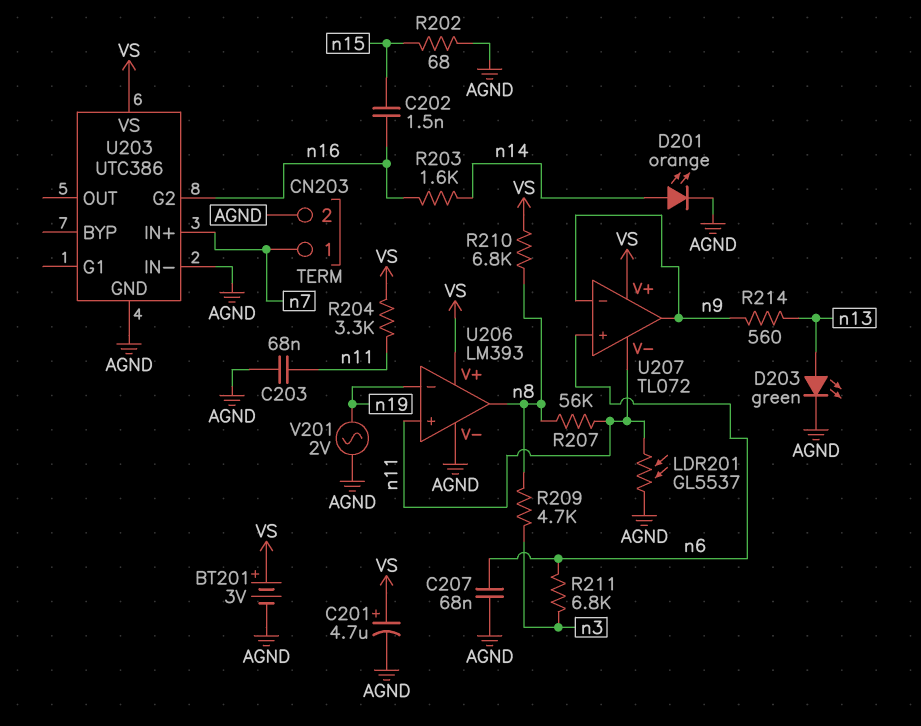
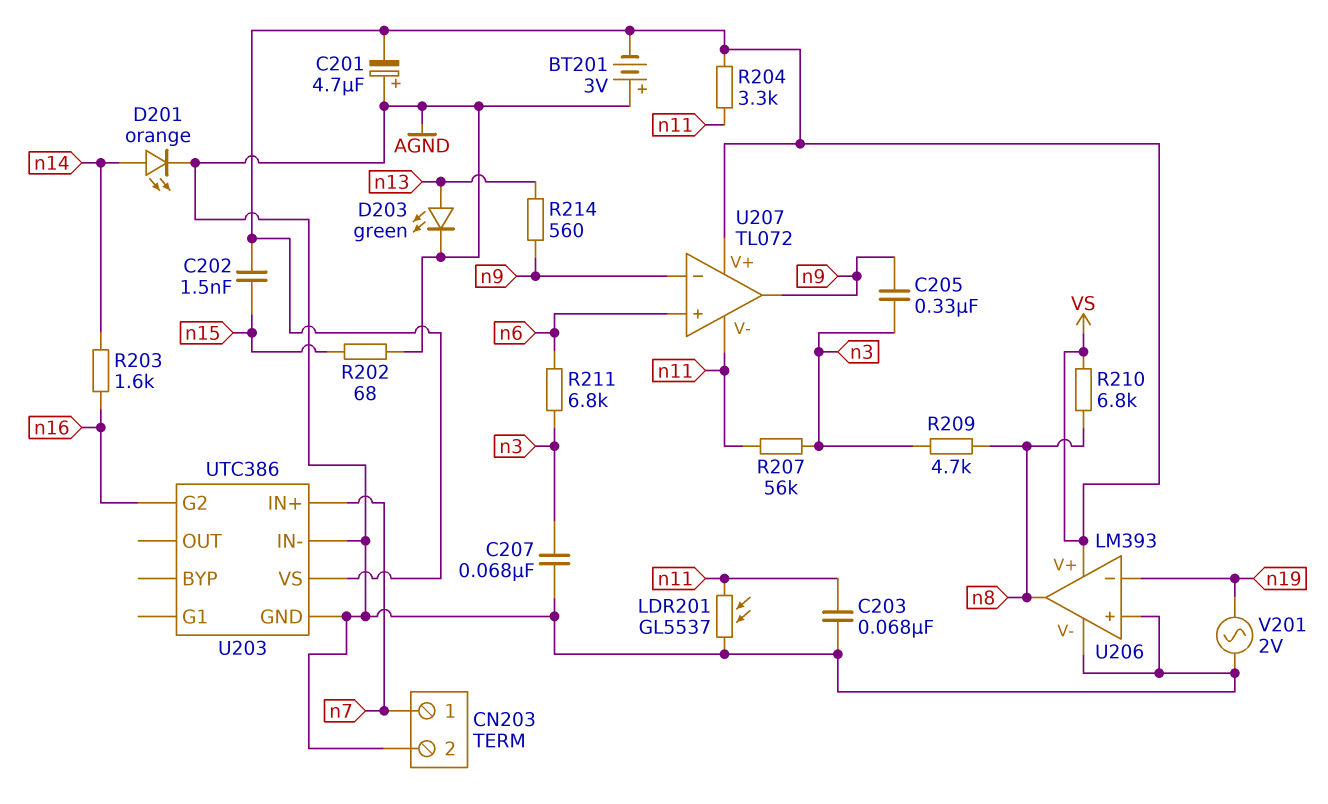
BT201: 3V (plus VS, minus AGND) -> 3V (plus AGND, minus VS)
C201: 4.7uF (plus VS, minus AGND) -> 4.7uF (plus AGND, minus VS)
C202: 1.5nF (n15, n16) -> 1.5nF (VS, n15)
C205: none -> 330nF (n3, n9)
C207: 68nF (AGND, n6) -> 68nF (AGND, n3)
R207: 56k (n8, n11) -> 56k (n3, n11)
U206 pin in+: n11 -> AGND

